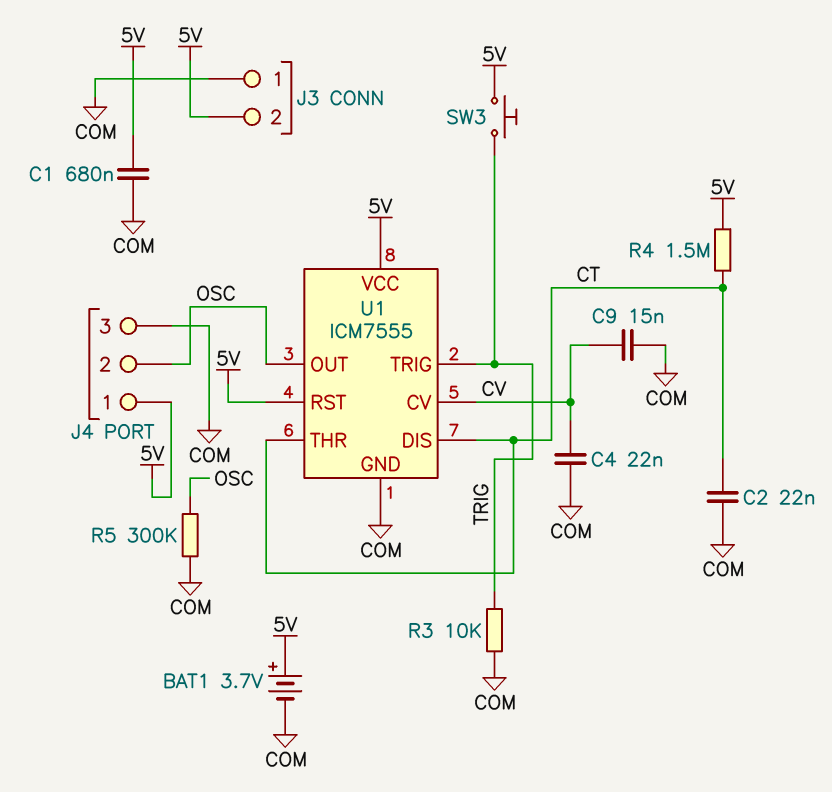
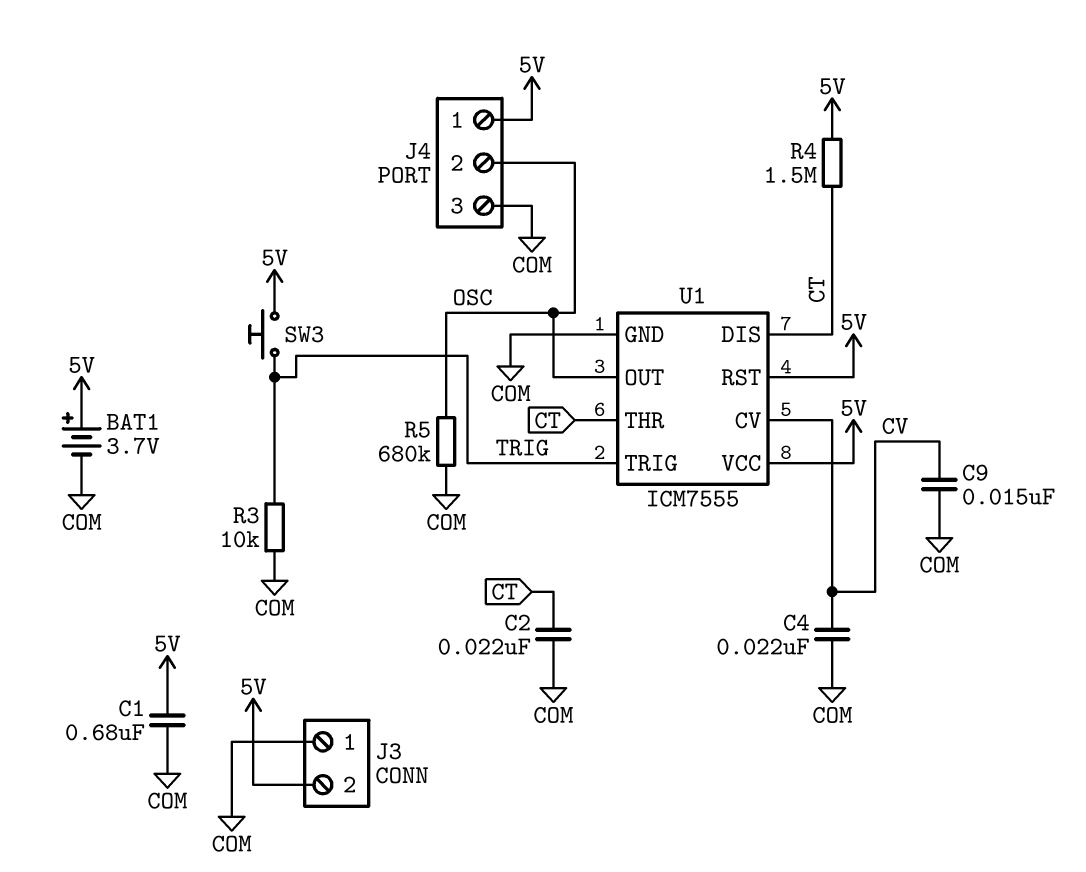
R5: 300k (COM, OSC) -> 680k (COM, OSC)

